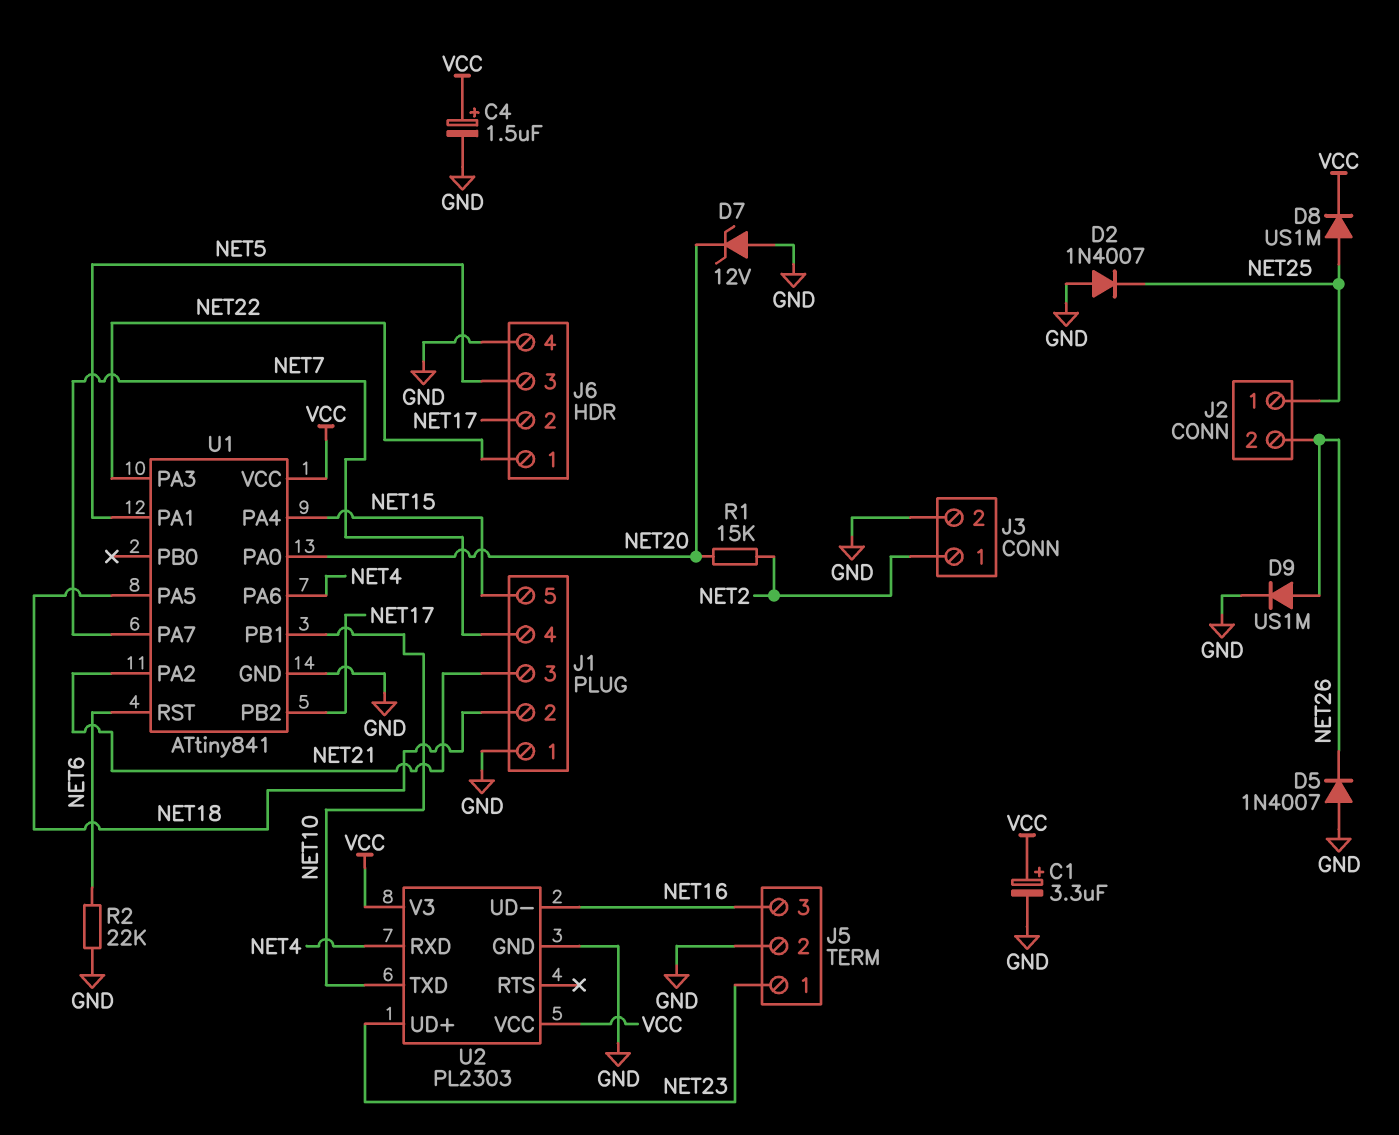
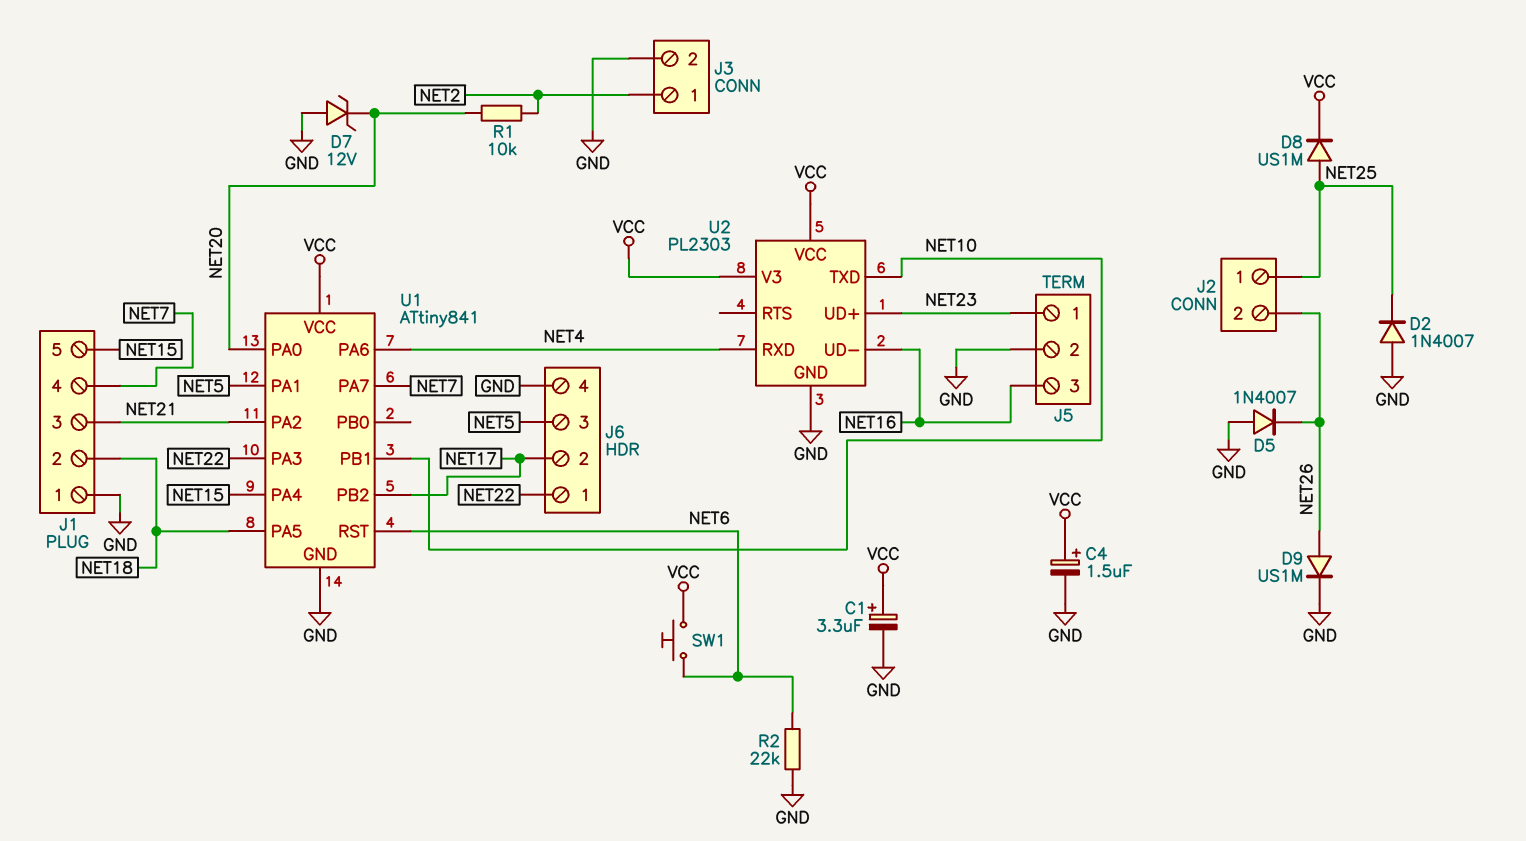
R1: 15k (NET2, NET20) -> 10k (NET2, NET20)
SW1: none -> button (NET6, VCC)

